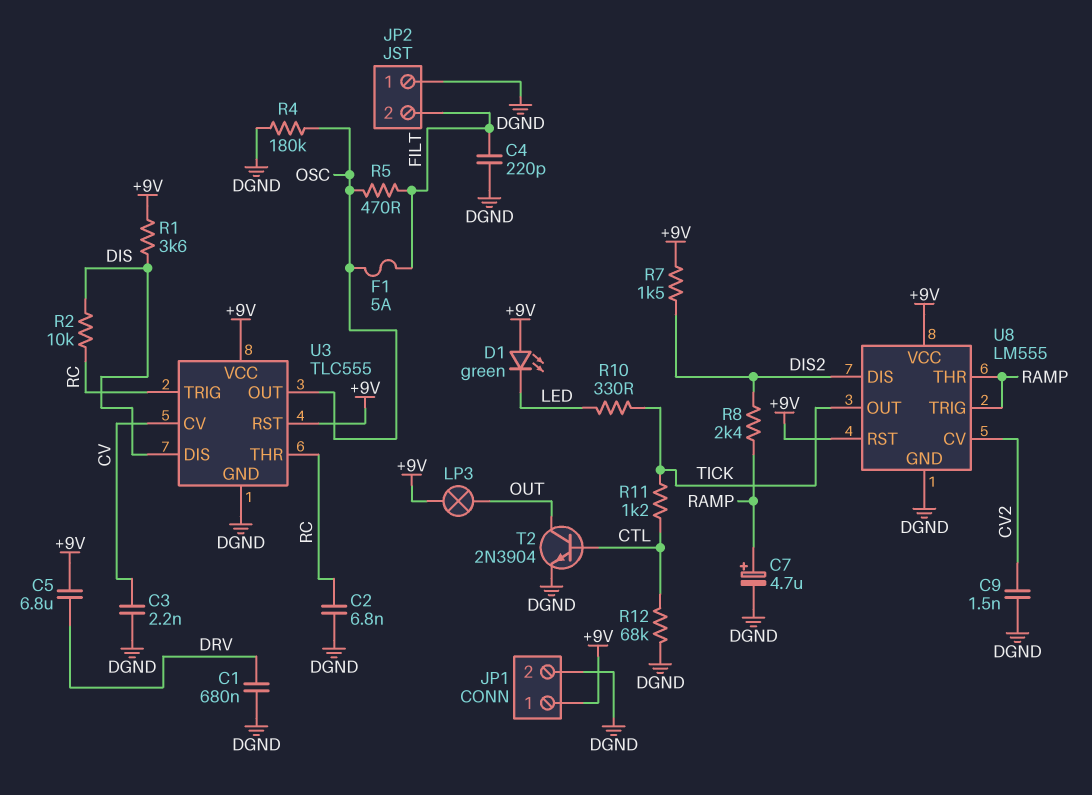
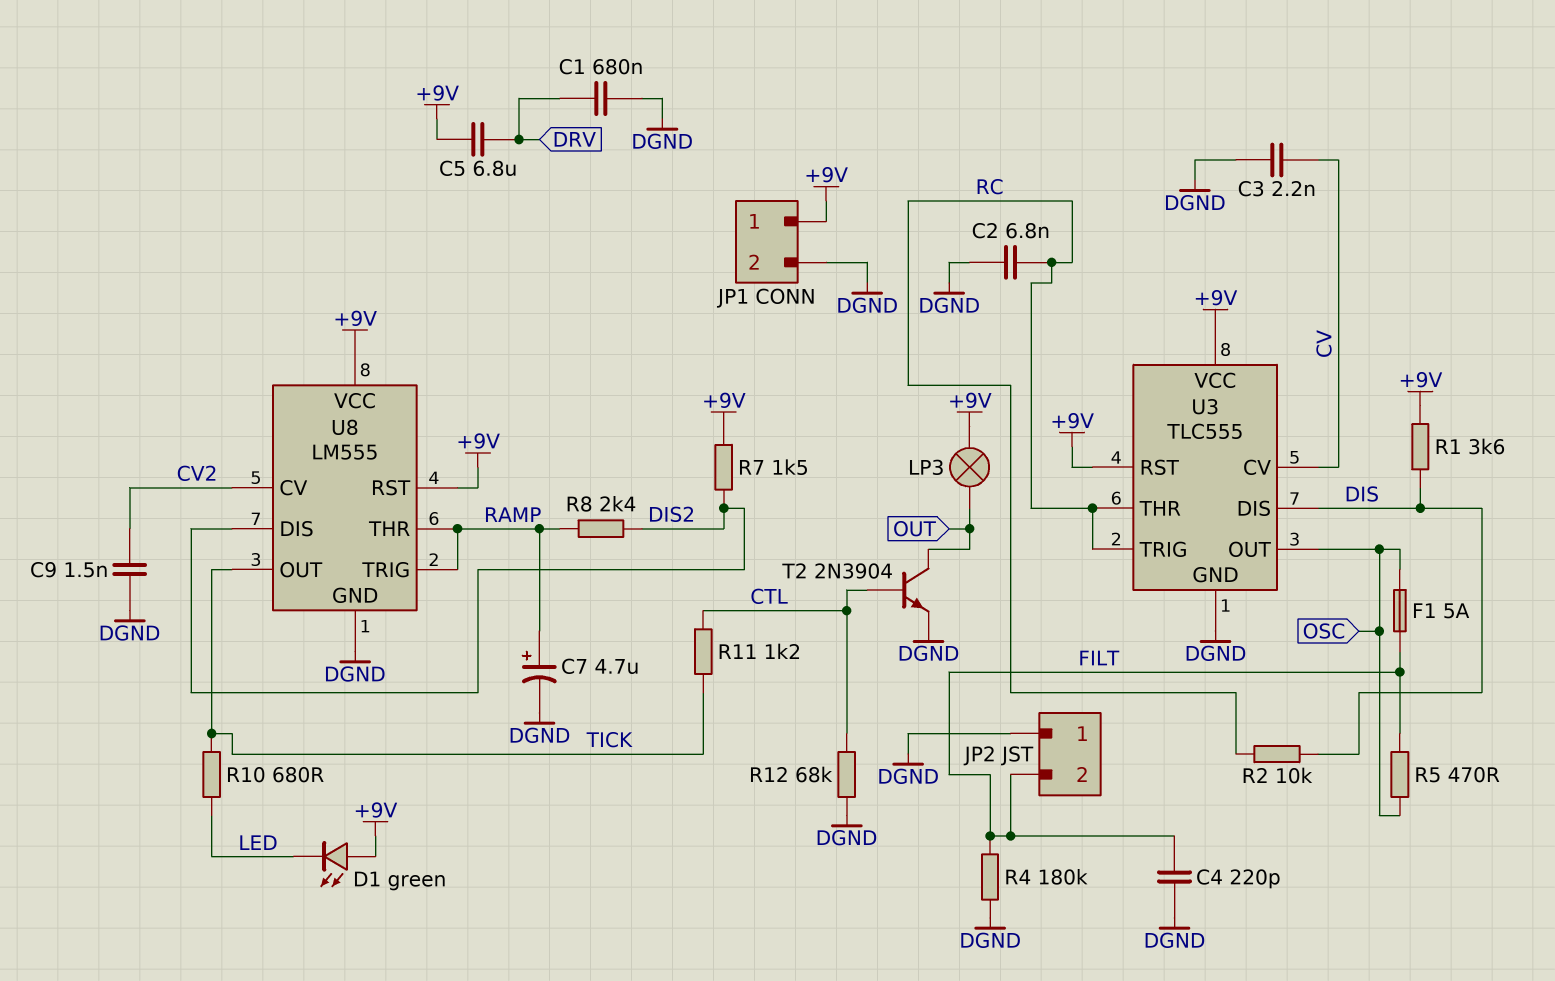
R4: 180k (DGND, OSC) -> 180k (DGND, FILT)
R10: 330 (LED, TICK) -> 680 (LED, TICK)

